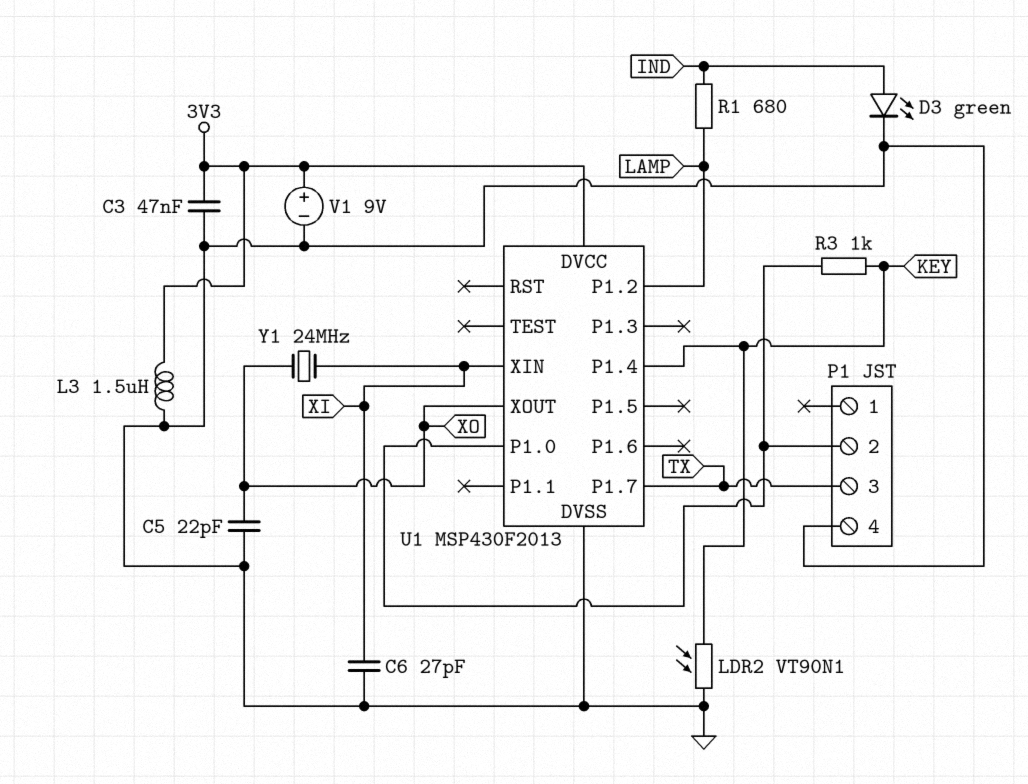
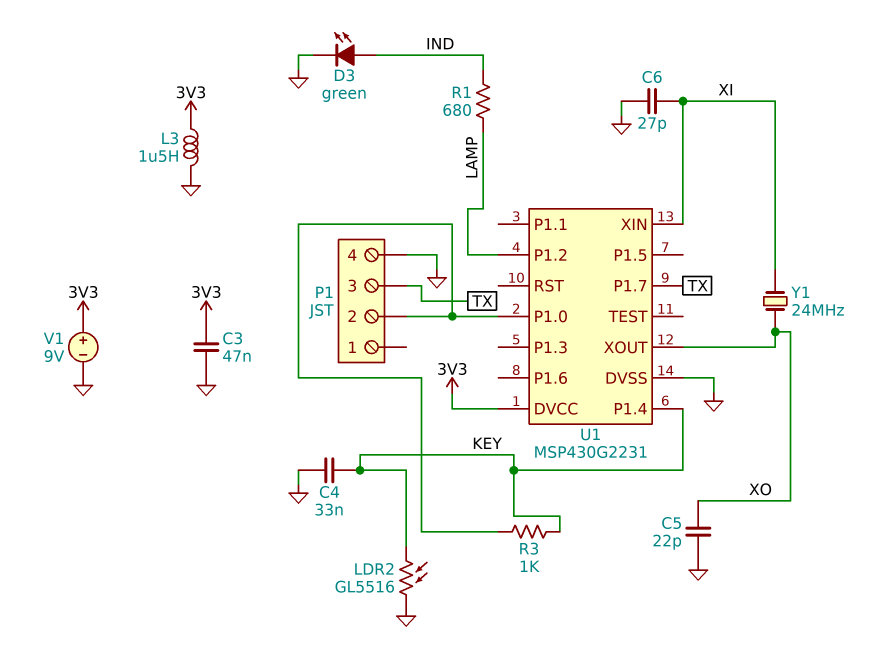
C4: none -> 33nF (GND, KEY)
LDR2: VT90N1 (GND, KEY) -> GL5516 (GND, KEY)
U1: MSP430F2013 -> MSP430G2231

